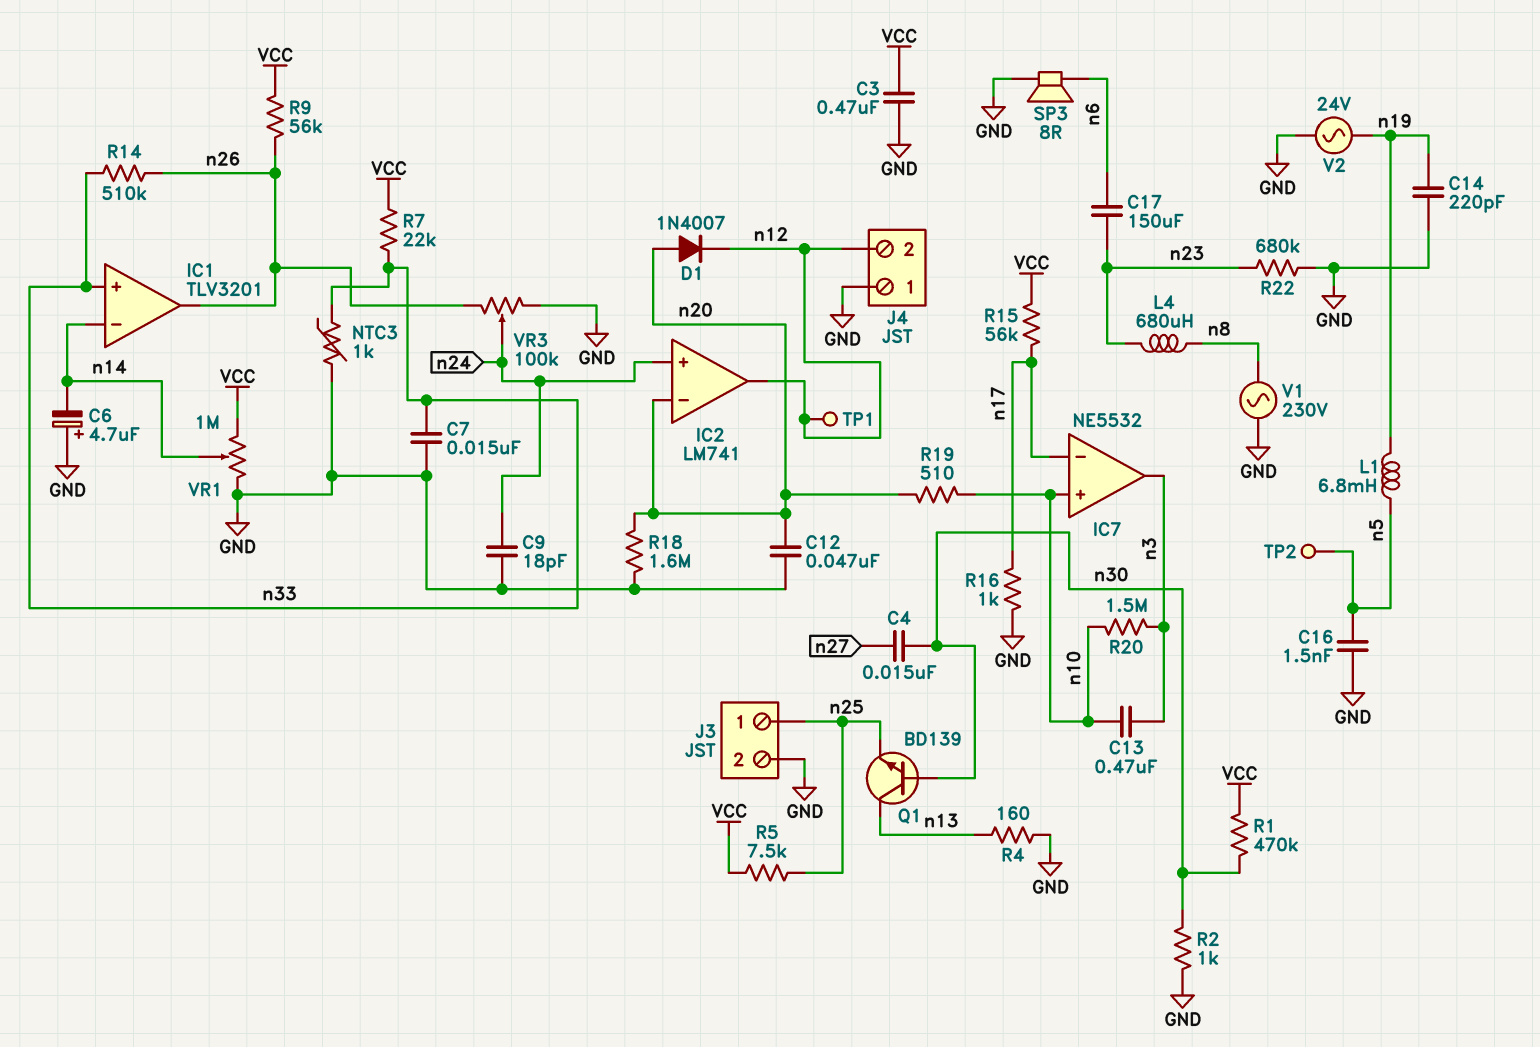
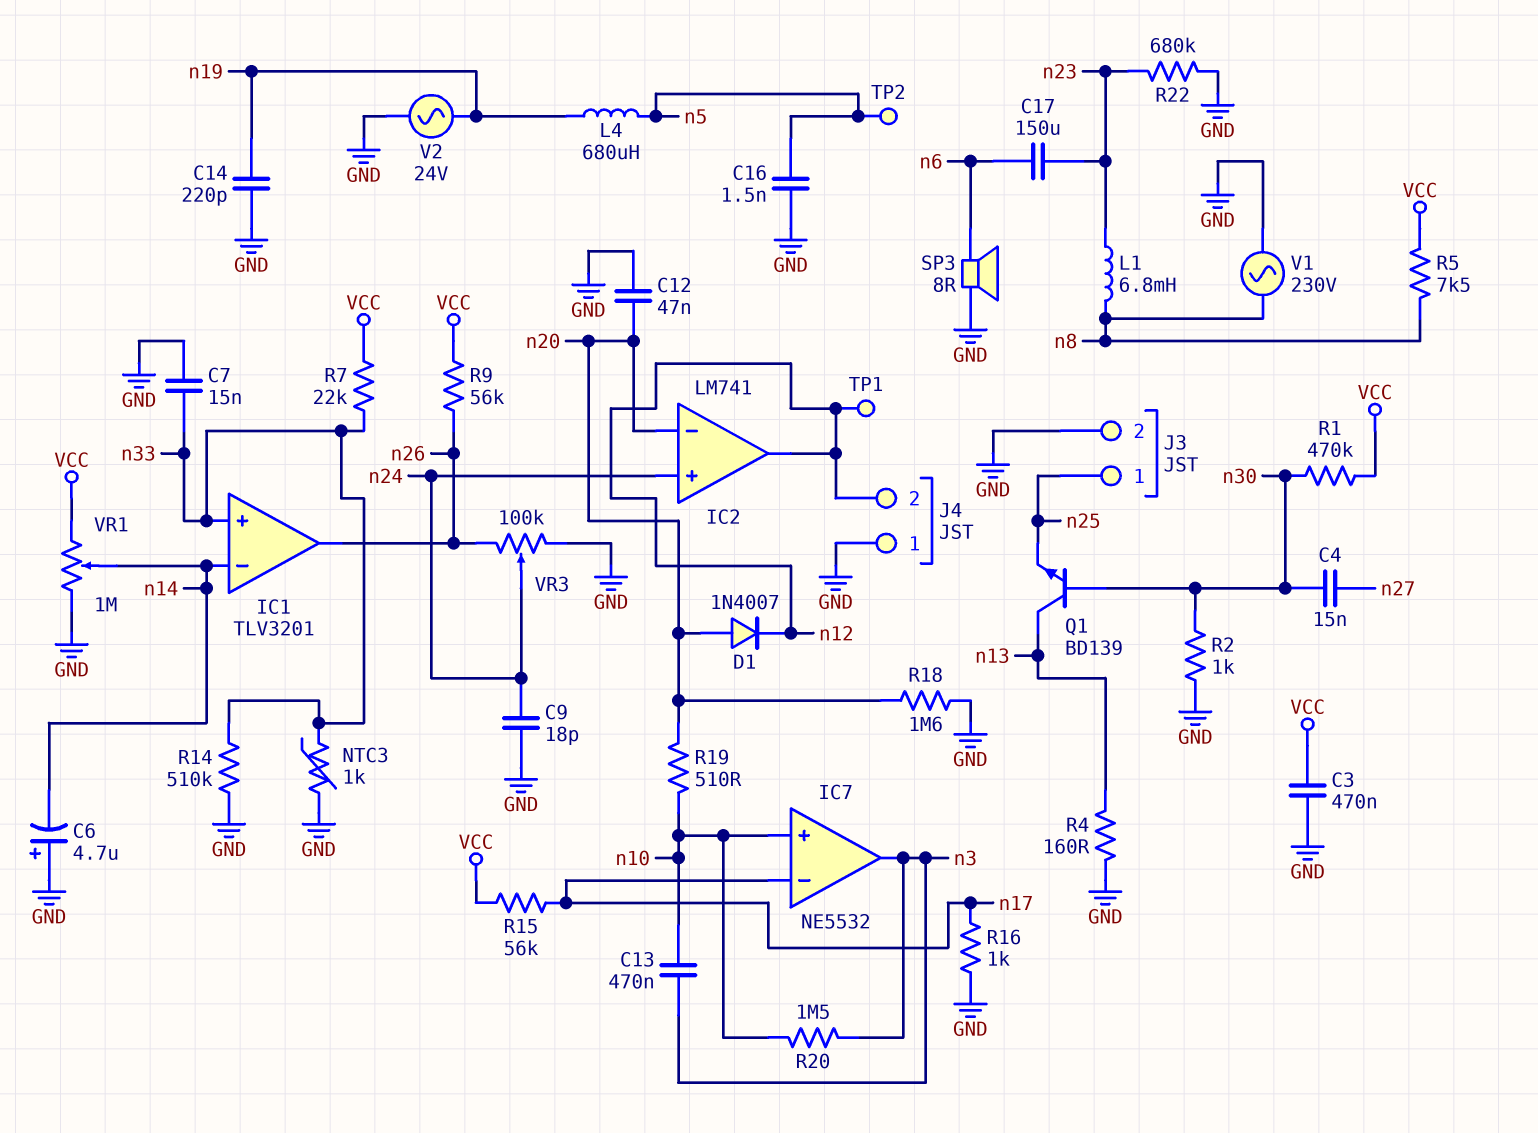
L1: 6.8mH (n5, n19) -> 6.8mH (n8, n23)
L4: 680uH (n8, n23) -> 680uH (n5, n19)
R5: 7.5k (VCC, n25) -> 7.5k (VCC, n8)
R14: 510k (n26, n33) -> 510k (GND, n33)

